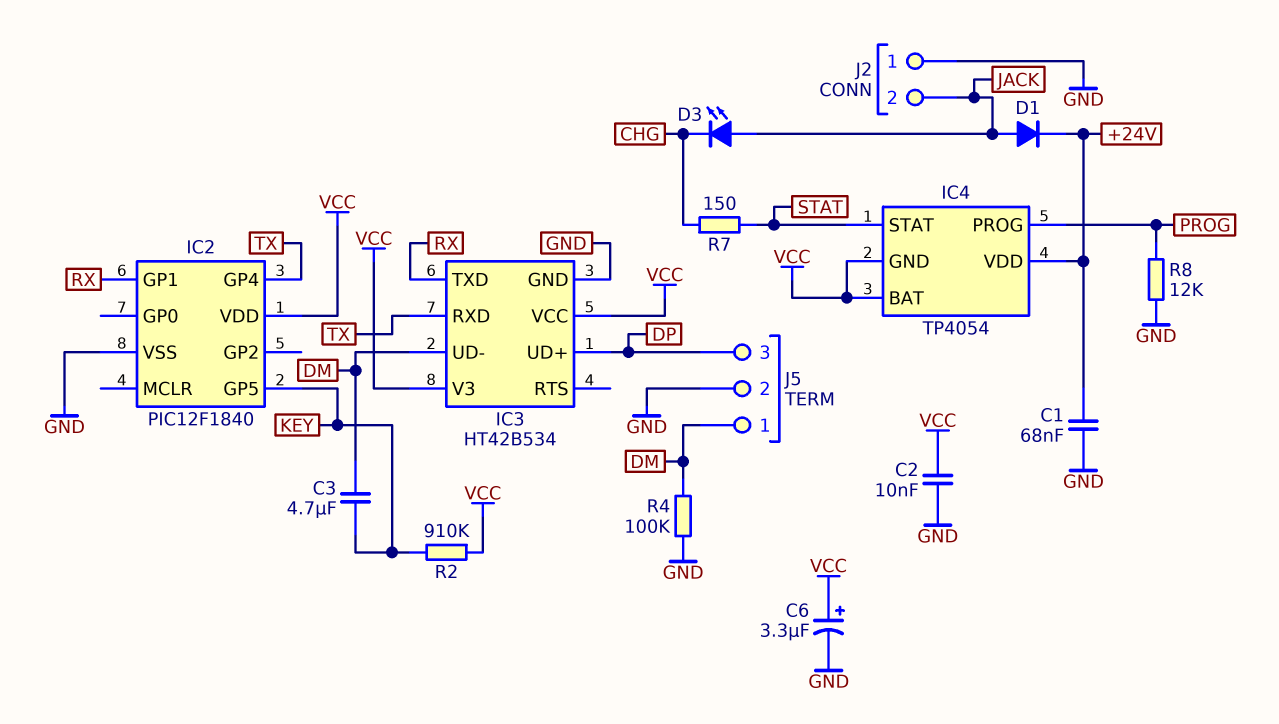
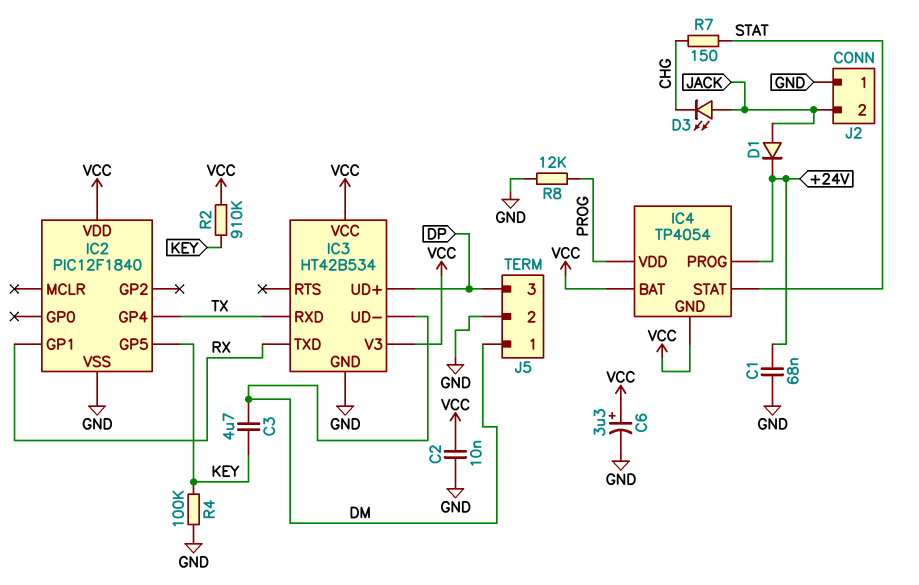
IC4 pin PROG: PROG -> +24V
IC4 pin VDD: +24V -> PROG
R4: 100k (DM, GND) -> 100k (GND, KEY)

